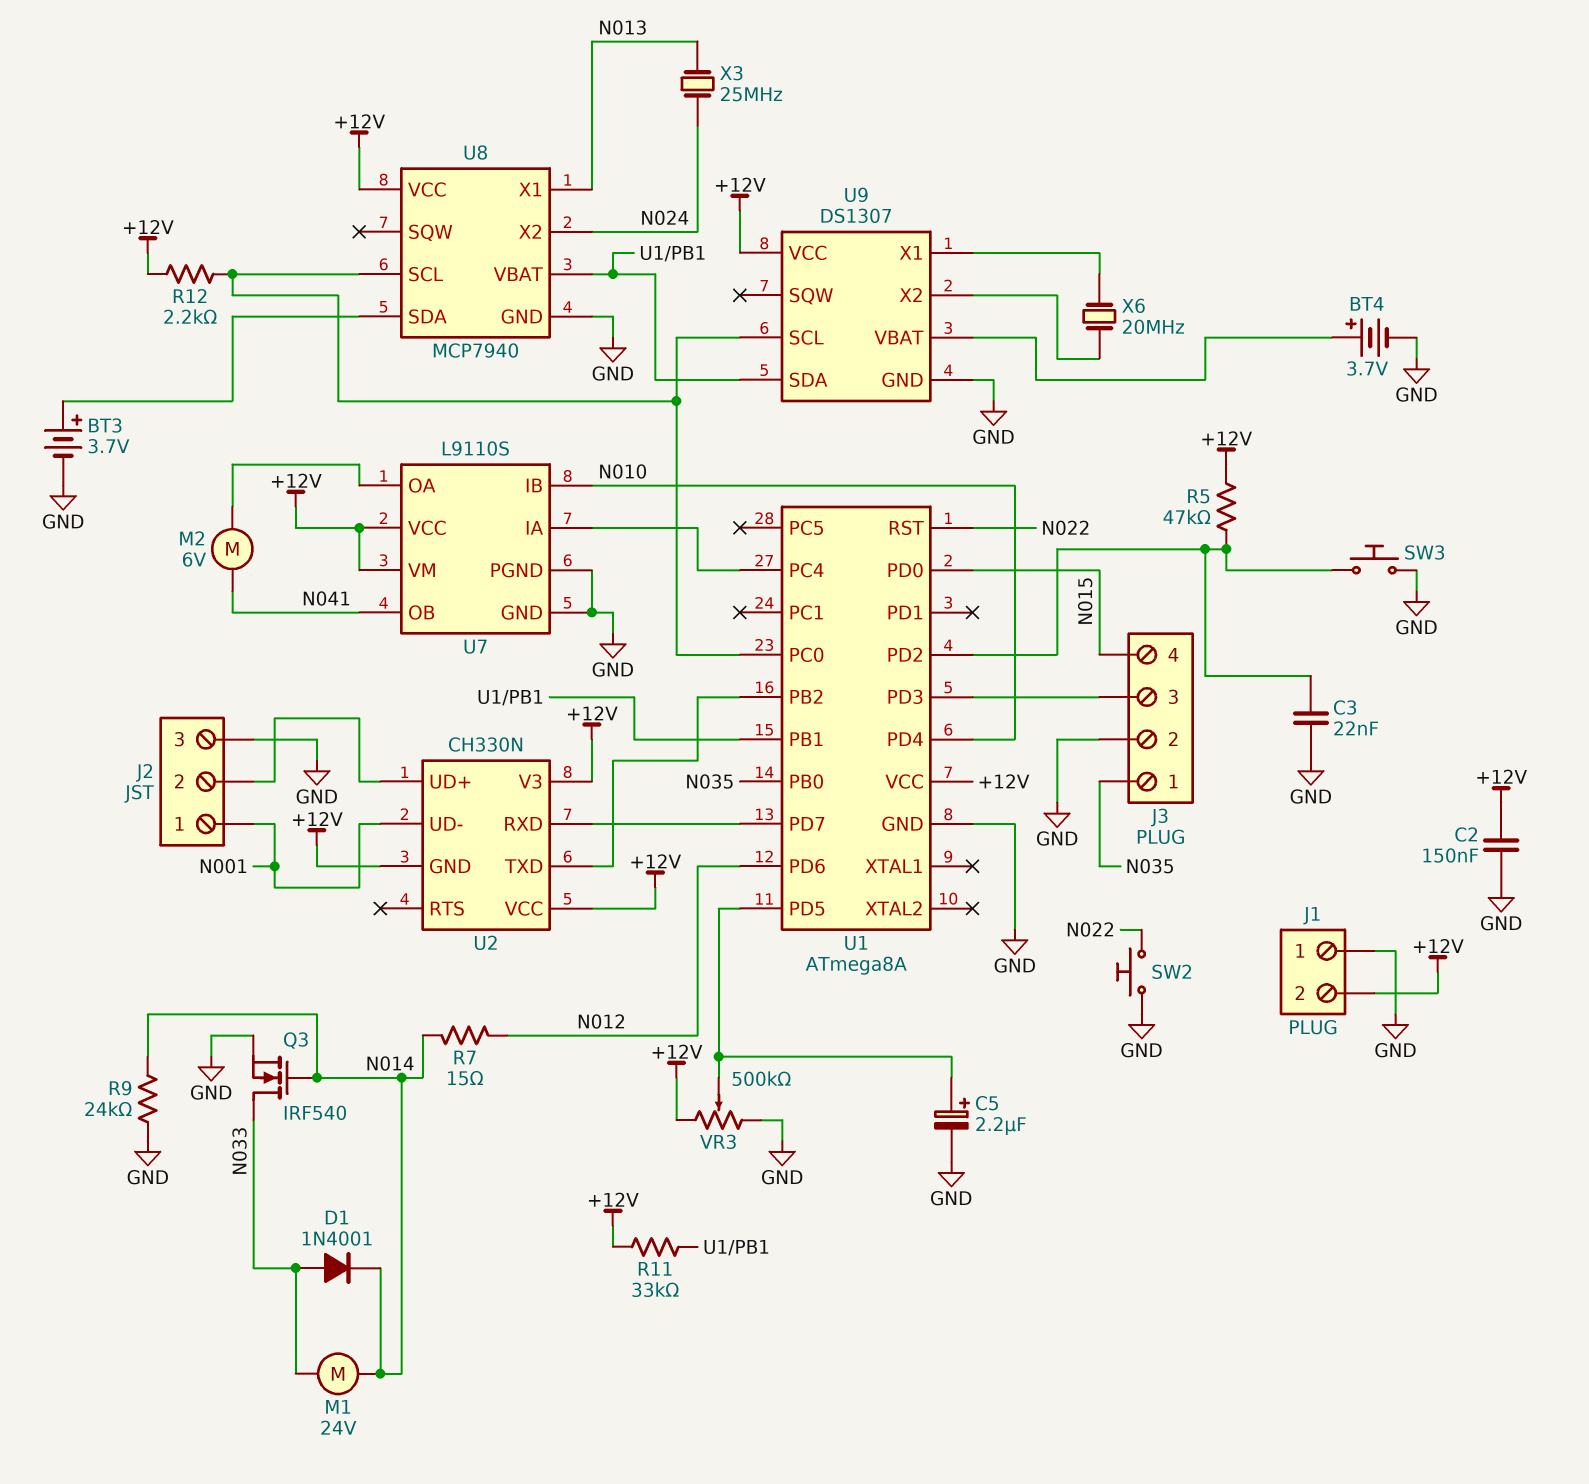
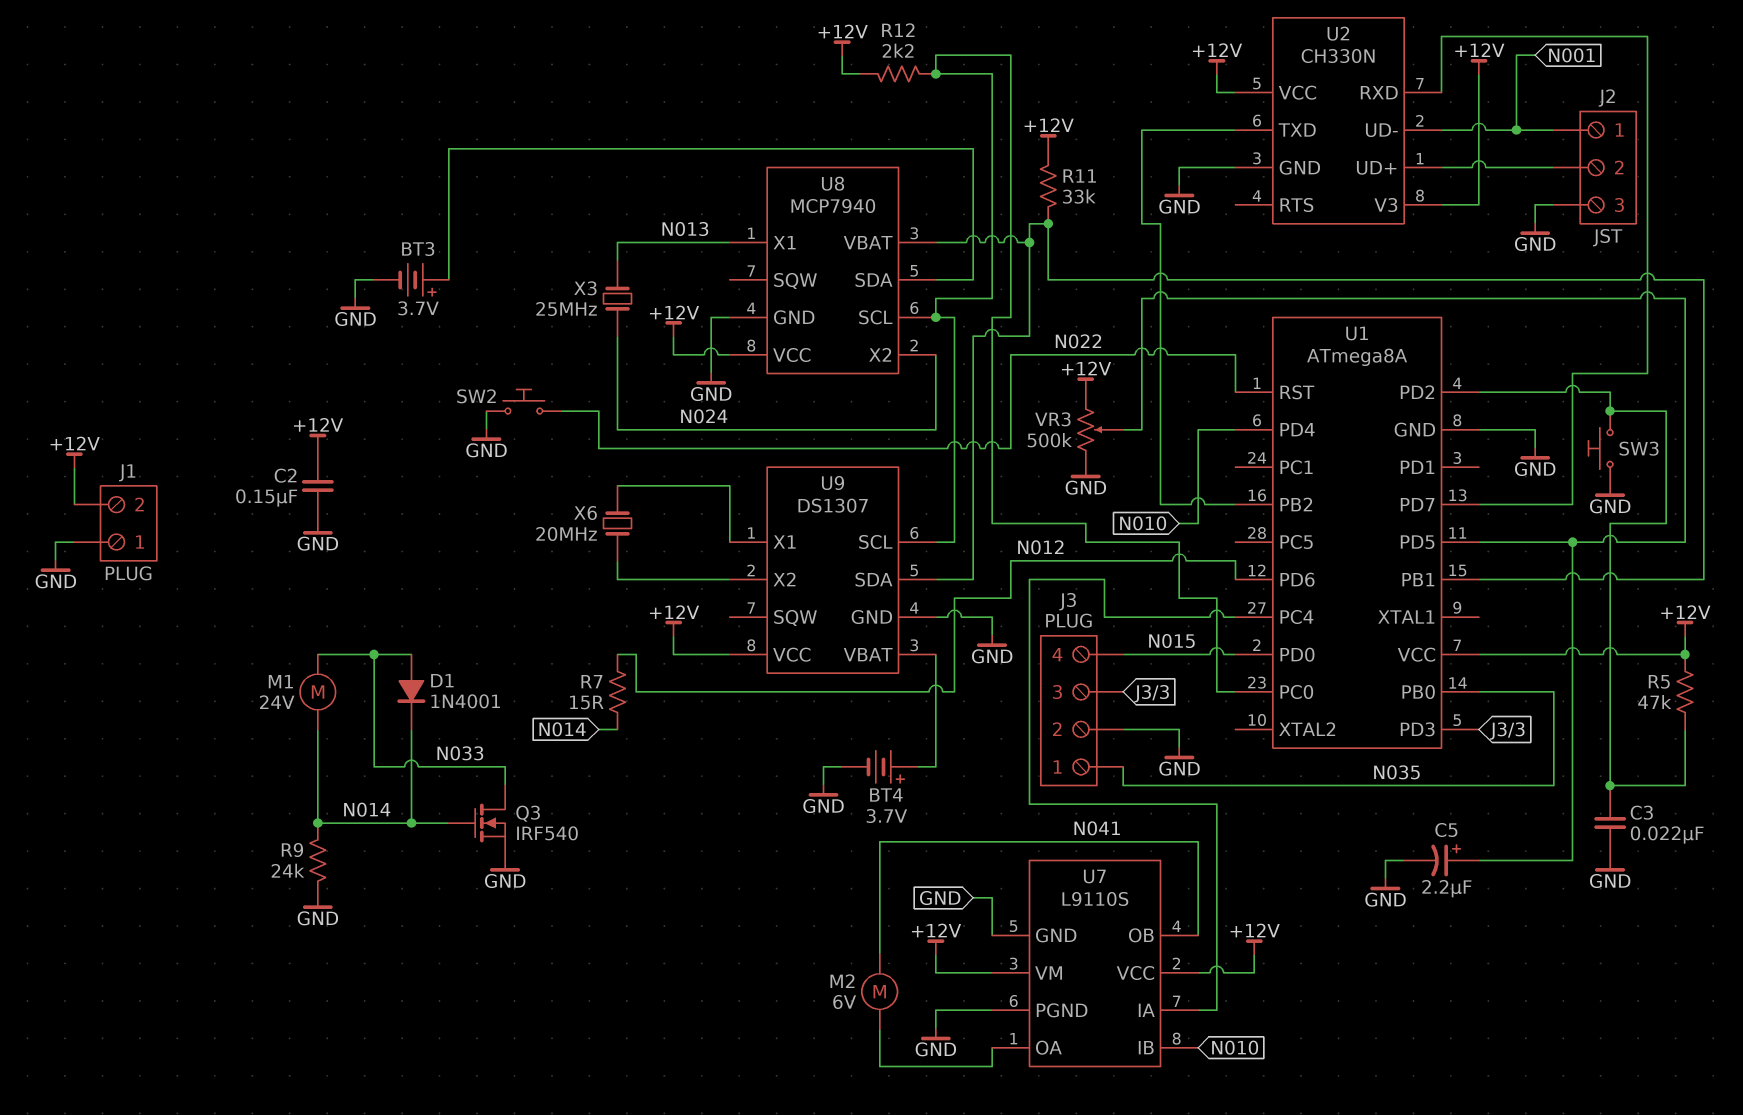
U2 pin GND: +12V -> GND

